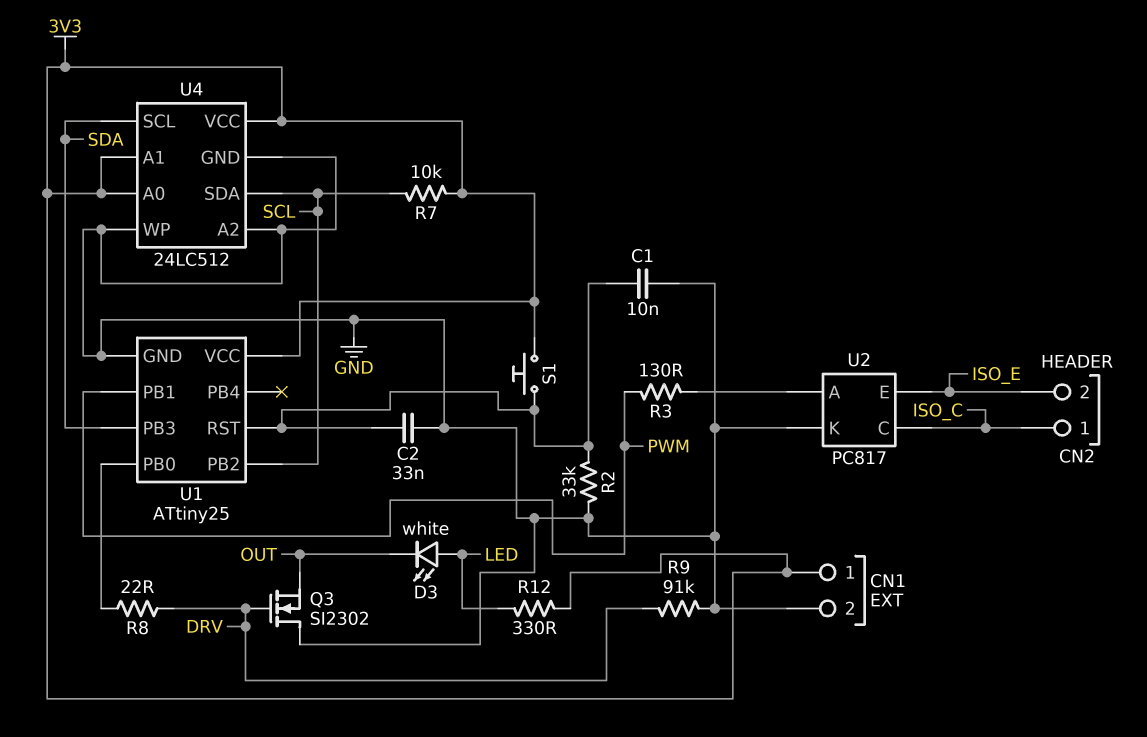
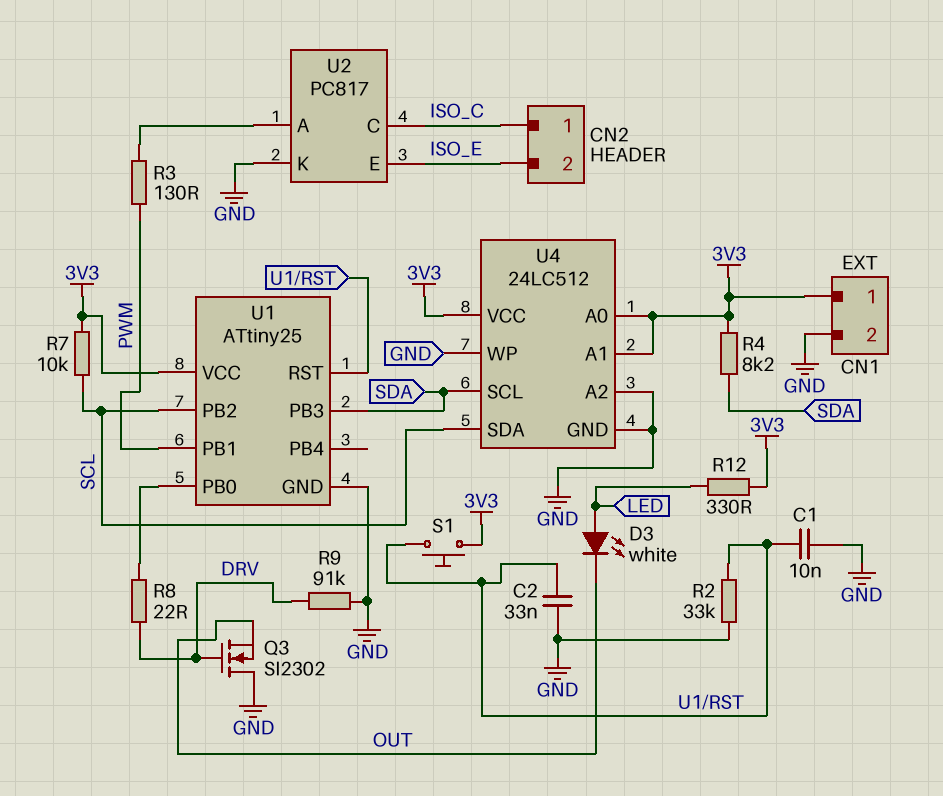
R4: none -> 8.2k (3V3, SDA)

